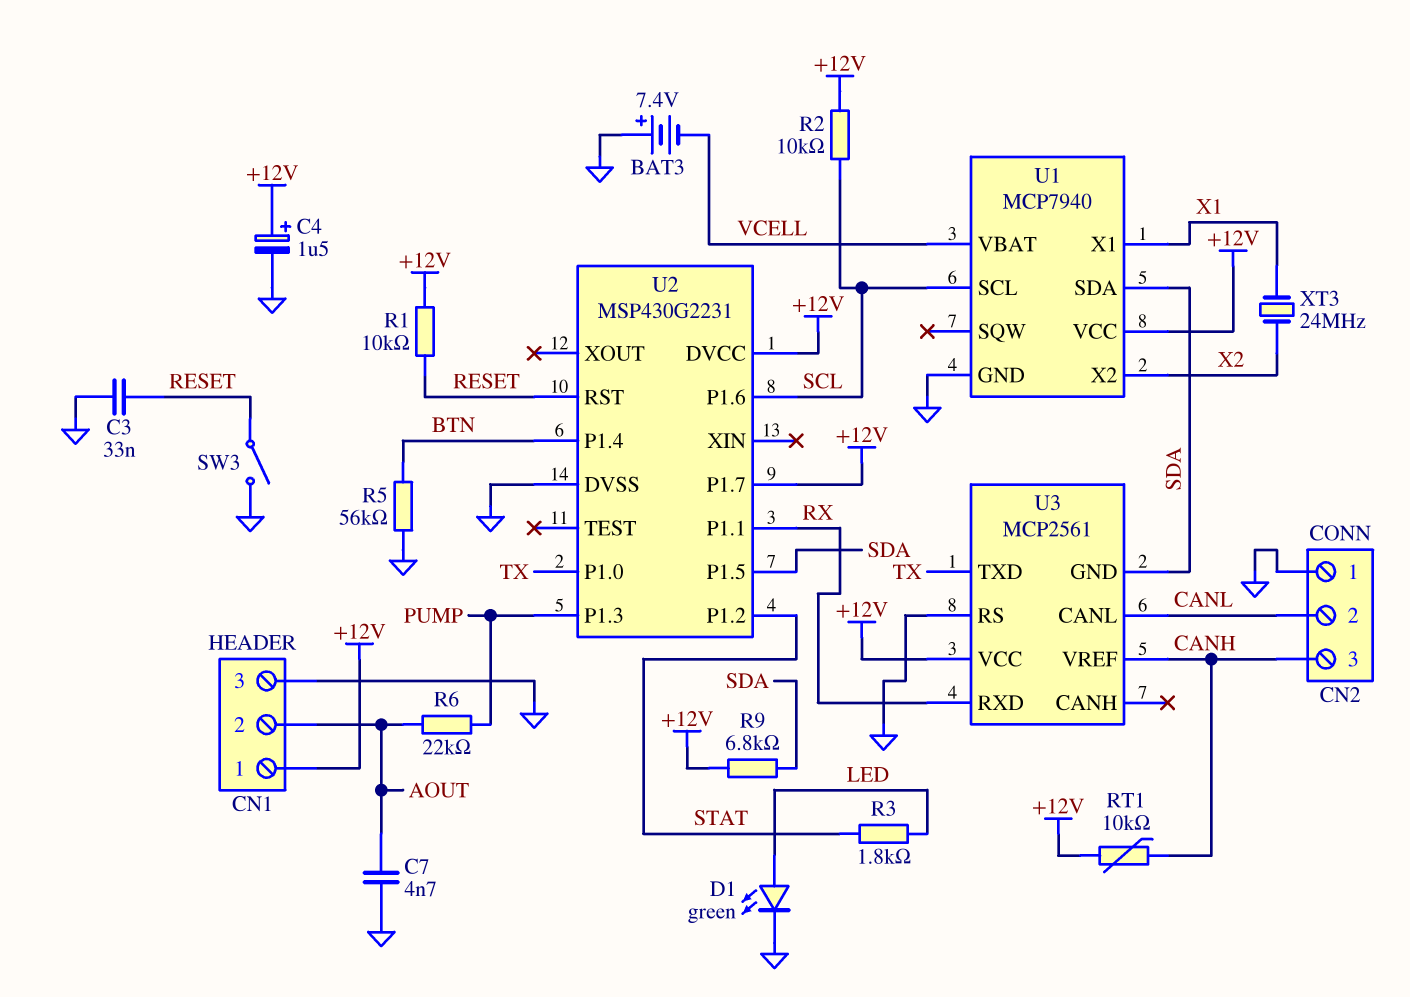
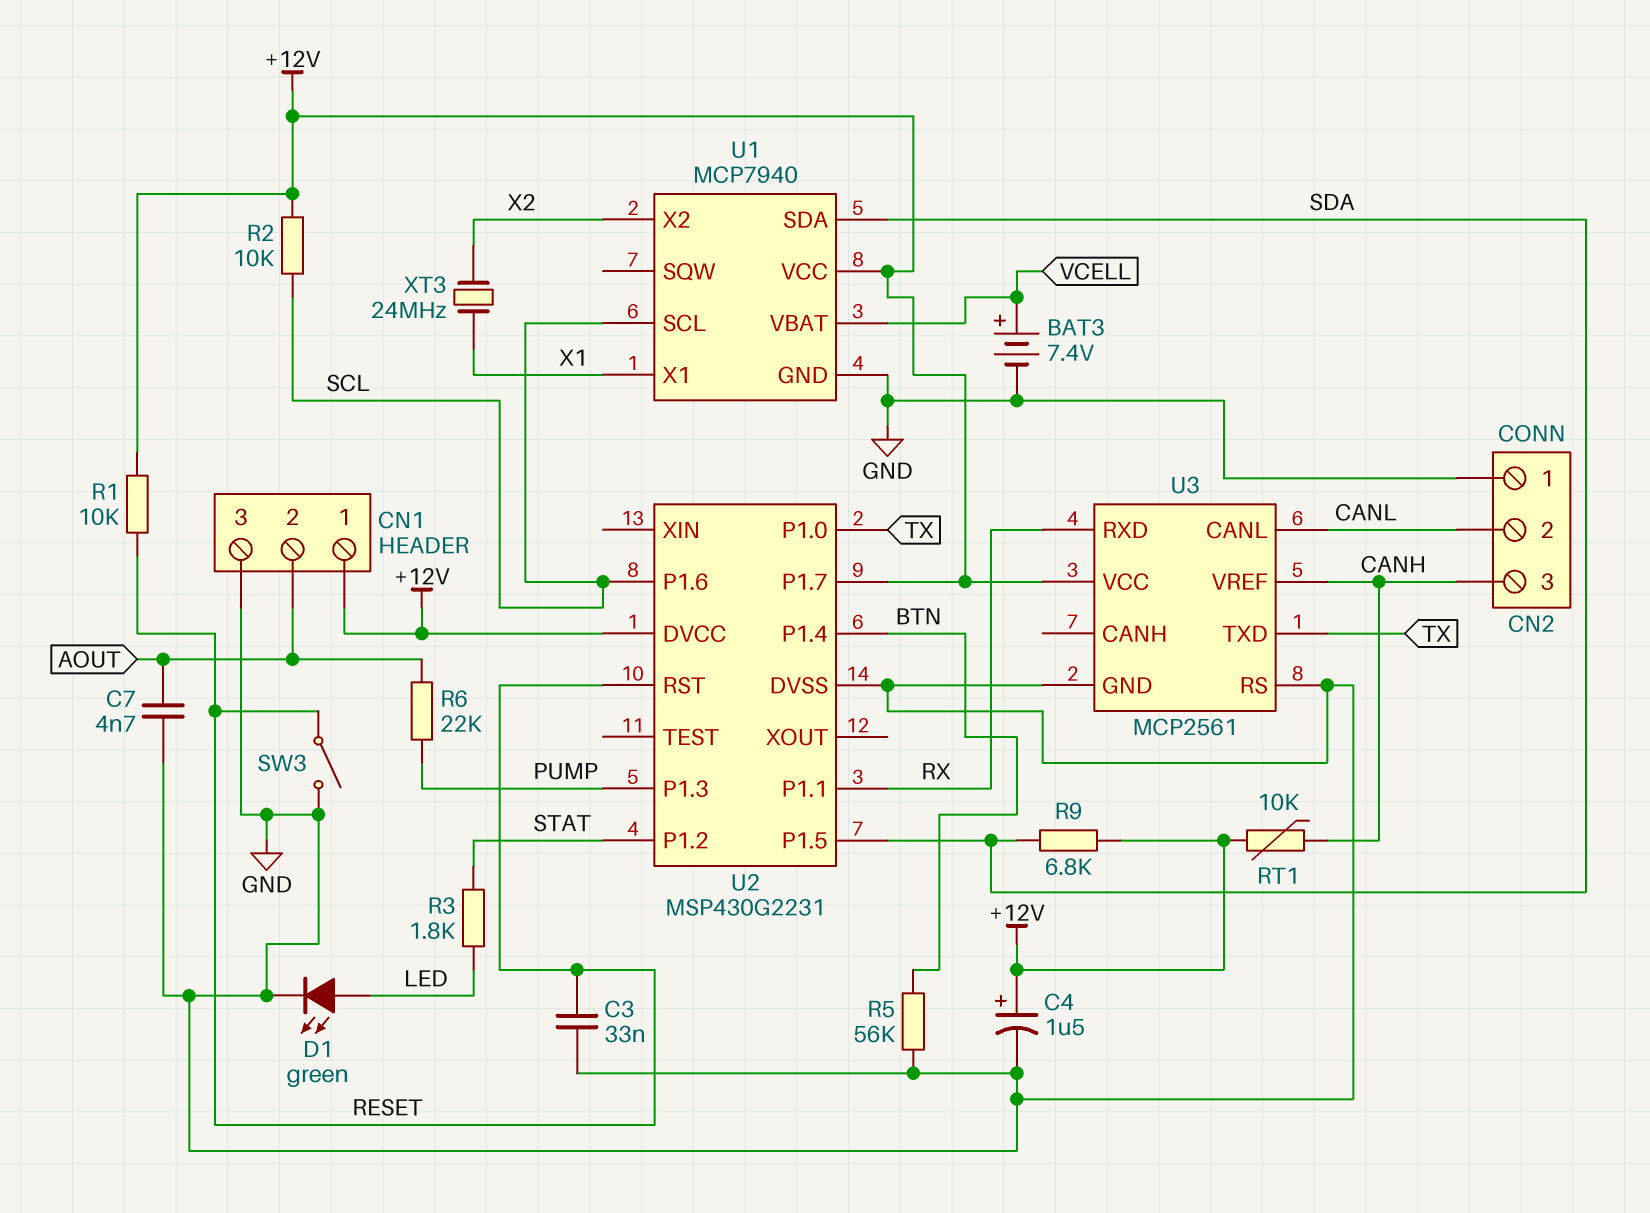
BAT3: 7.4V (plus GND, minus VCELL) -> 7.4V (plus VCELL, minus GND)
U3 pin GND: SDA -> GND

